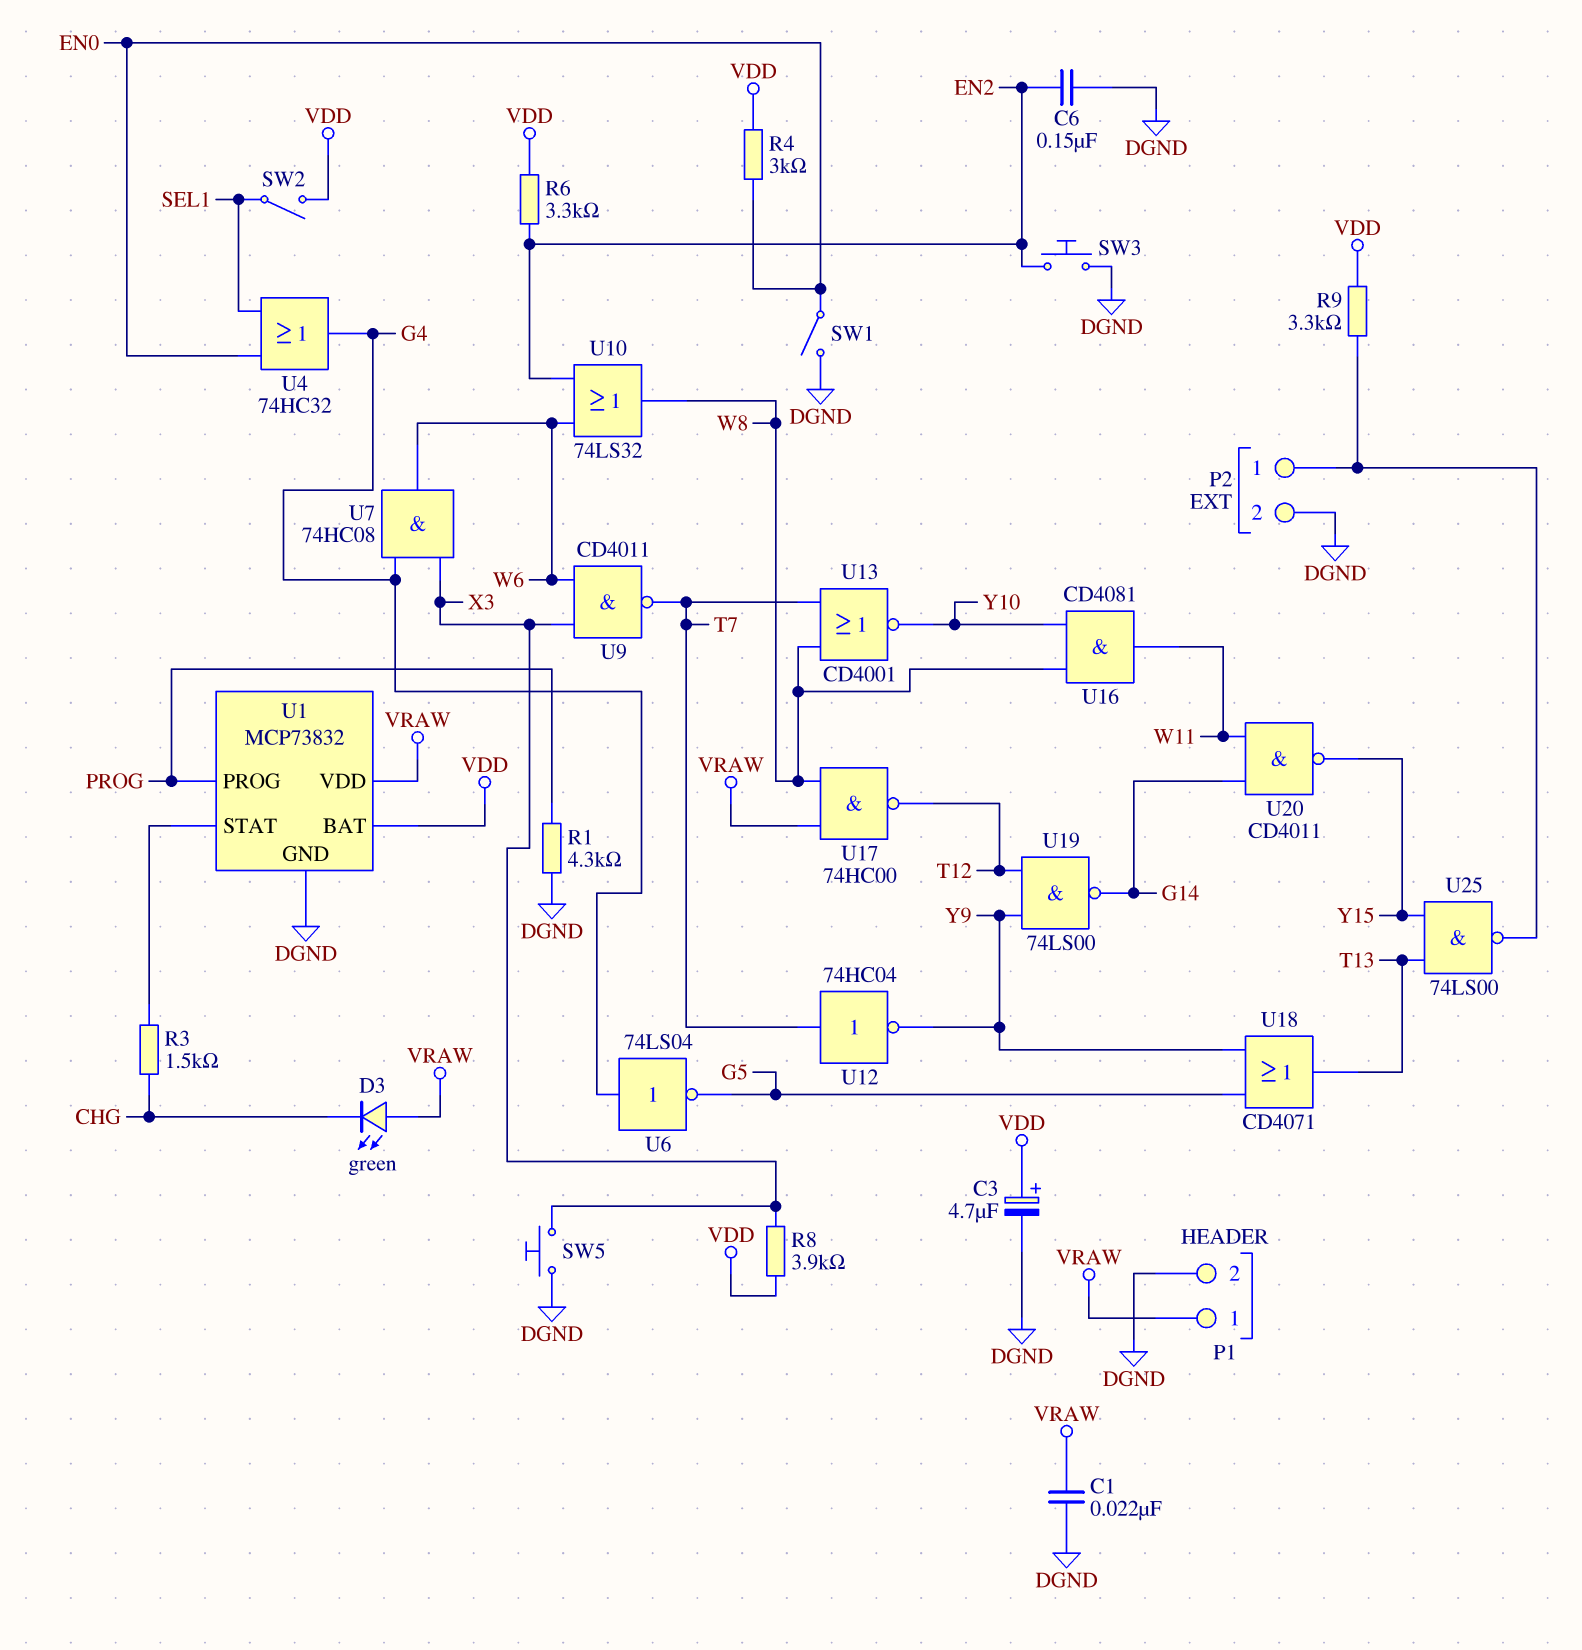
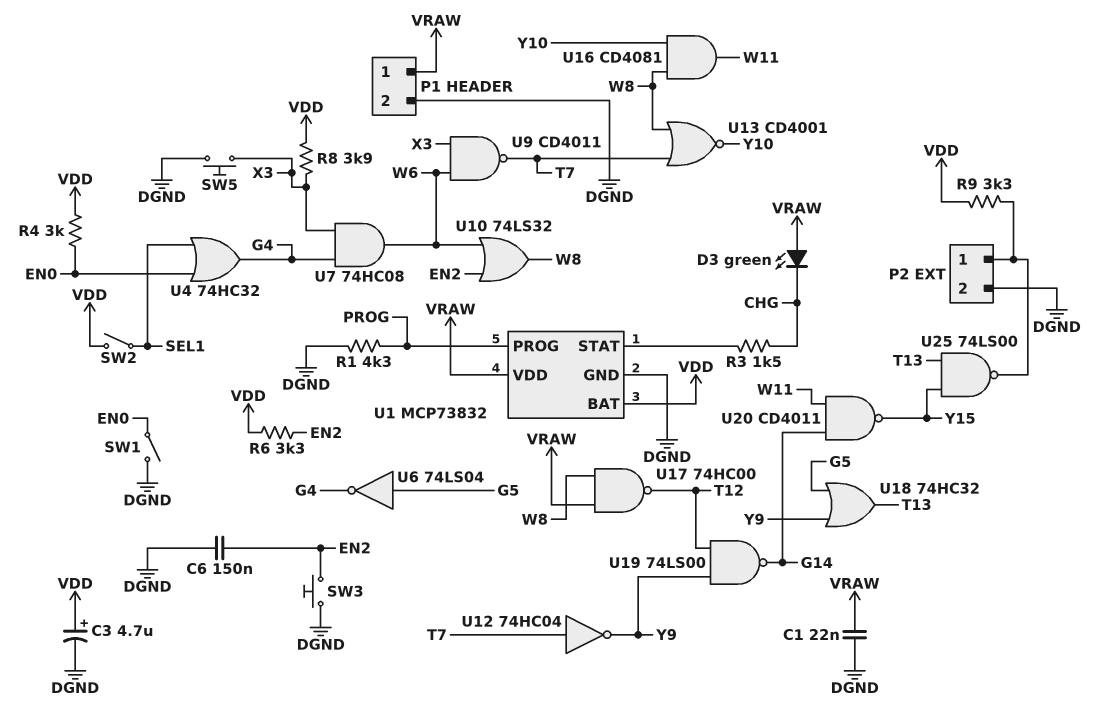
U6: NOT 74LS04 (in G4, out G5) -> NOT 74LS04 (in G5, out G4)
U18: OR CD4071 (in G5, in Y9, out T13) -> OR 74HC32 (in G5, in Y9, out T13)

